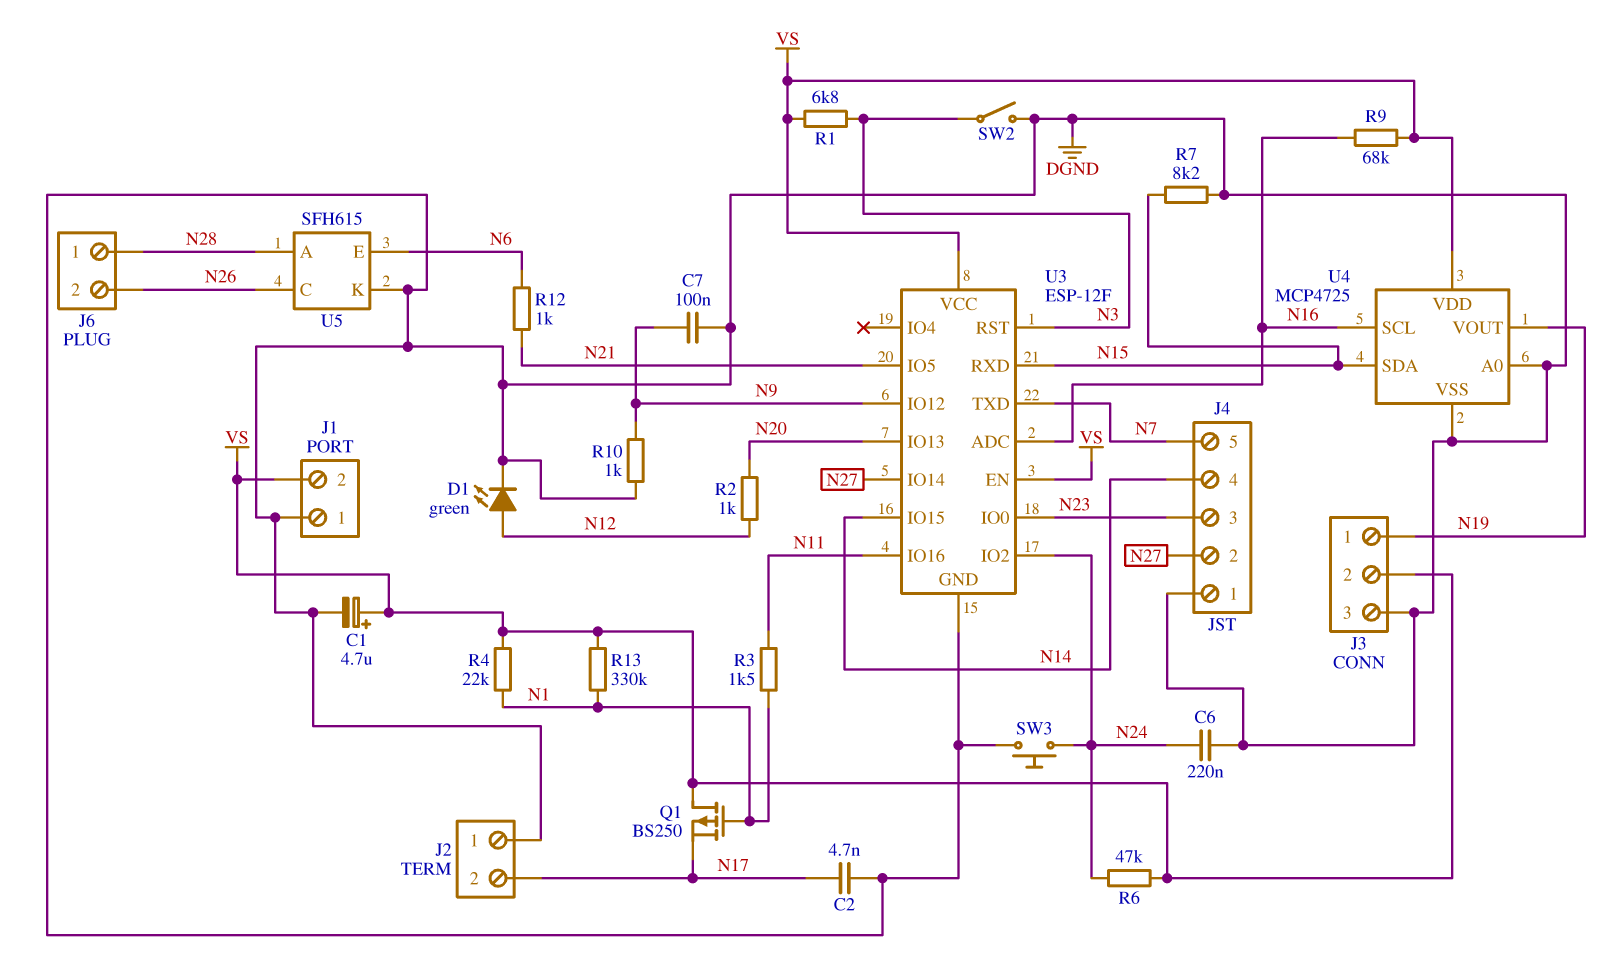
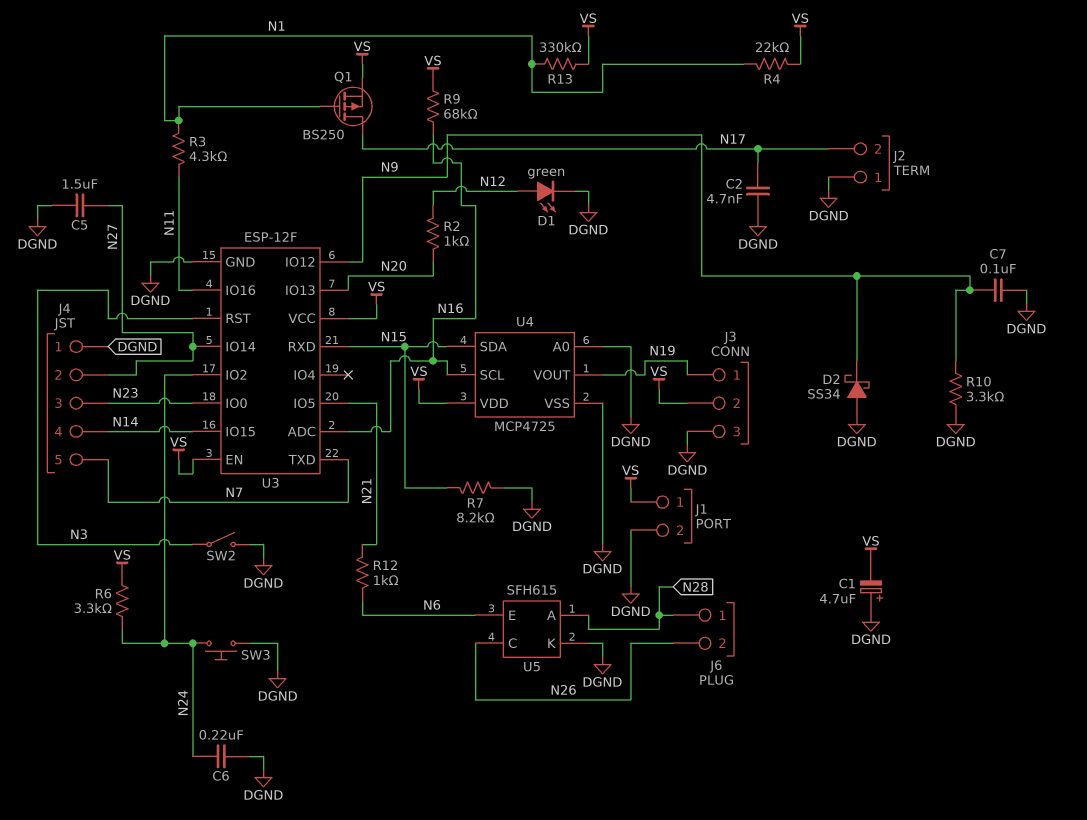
C1: 4.7uF (plus VS, minus DGND) -> 4.7uF (plus DGND, minus VS)
C5: none -> 1.5uF (DGND, N27)
D2: none -> schottky SS34 (A DGND, K N9)
J1 pin 1: DGND -> VS
J1 pin 2: VS -> DGND
Q1: PMOS BS250 (G N1, D VS, S N17) -> PMOS BS250 (G N1, D N17, S VS)
R1: 6.8k (N3, VS) -> none
R3: 1.5k (N1, N11) -> 4.3k (N1, N11)
R6: 47k (N24, VS) -> 3.3k (N24, VS)
R10: 1k (DGND, N9) -> 3.3k (DGND, N9)

